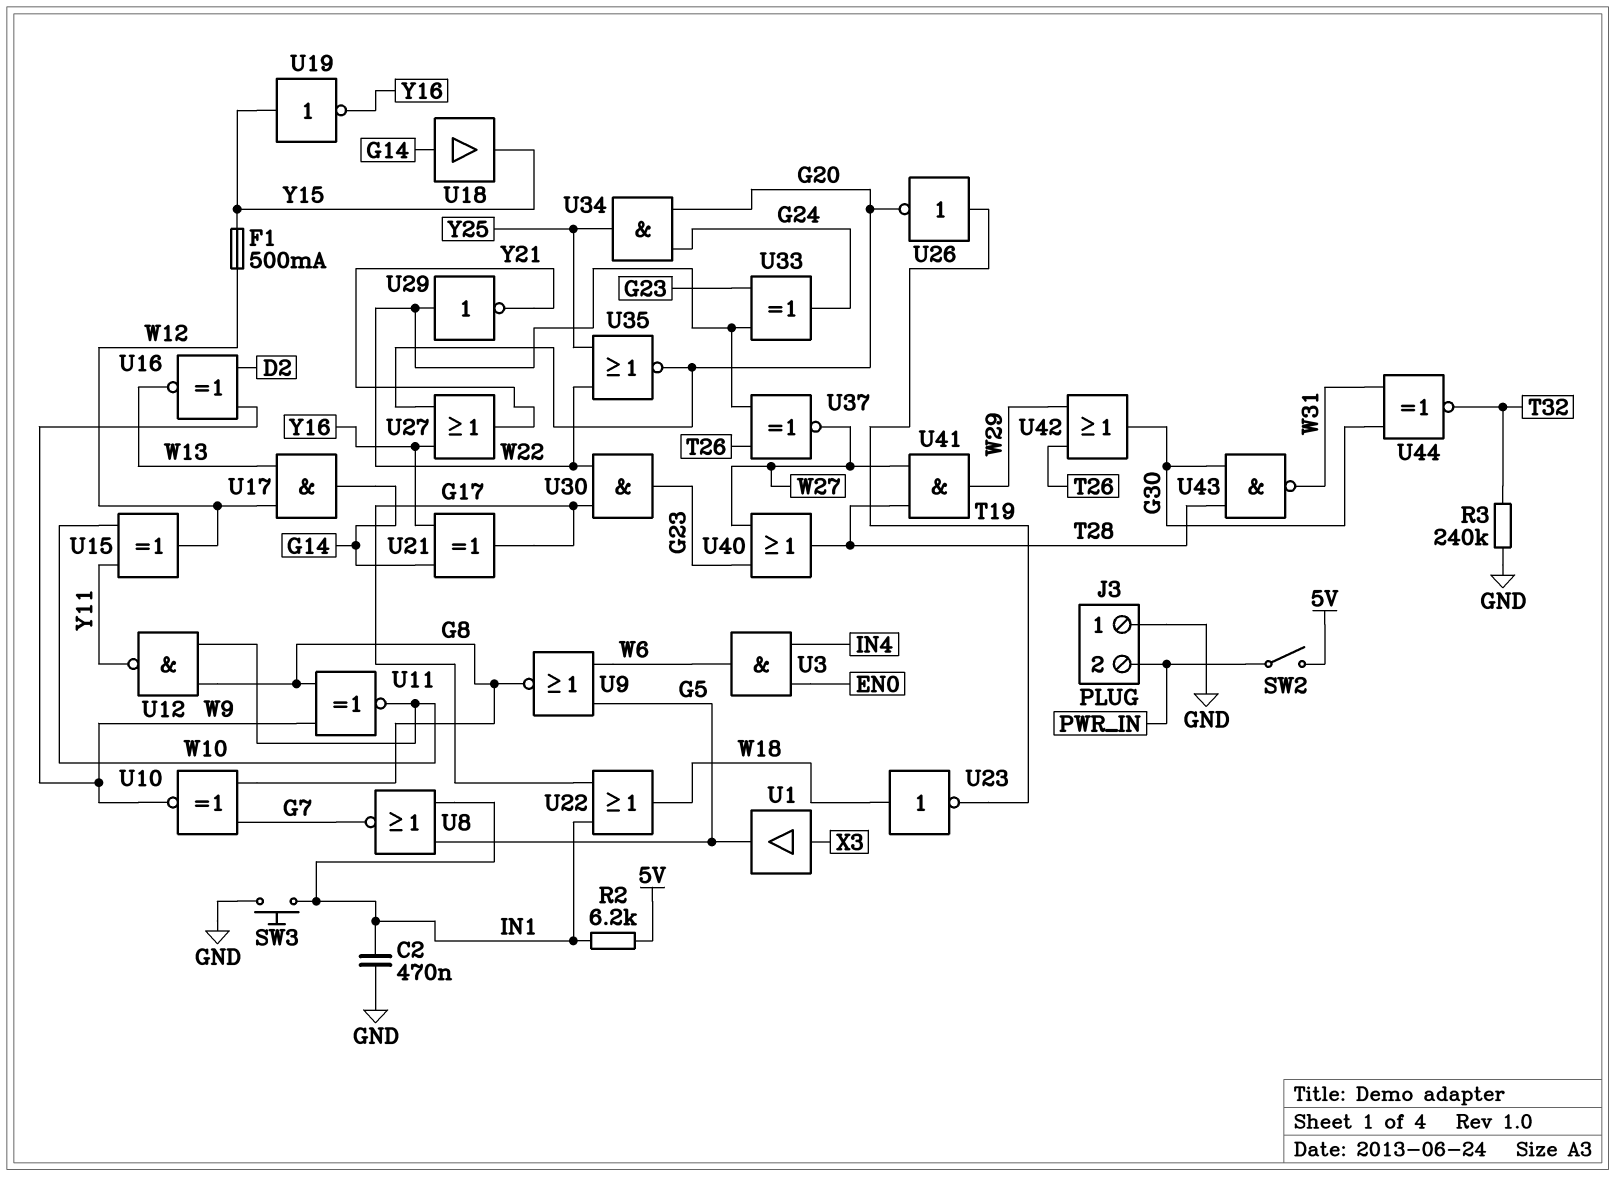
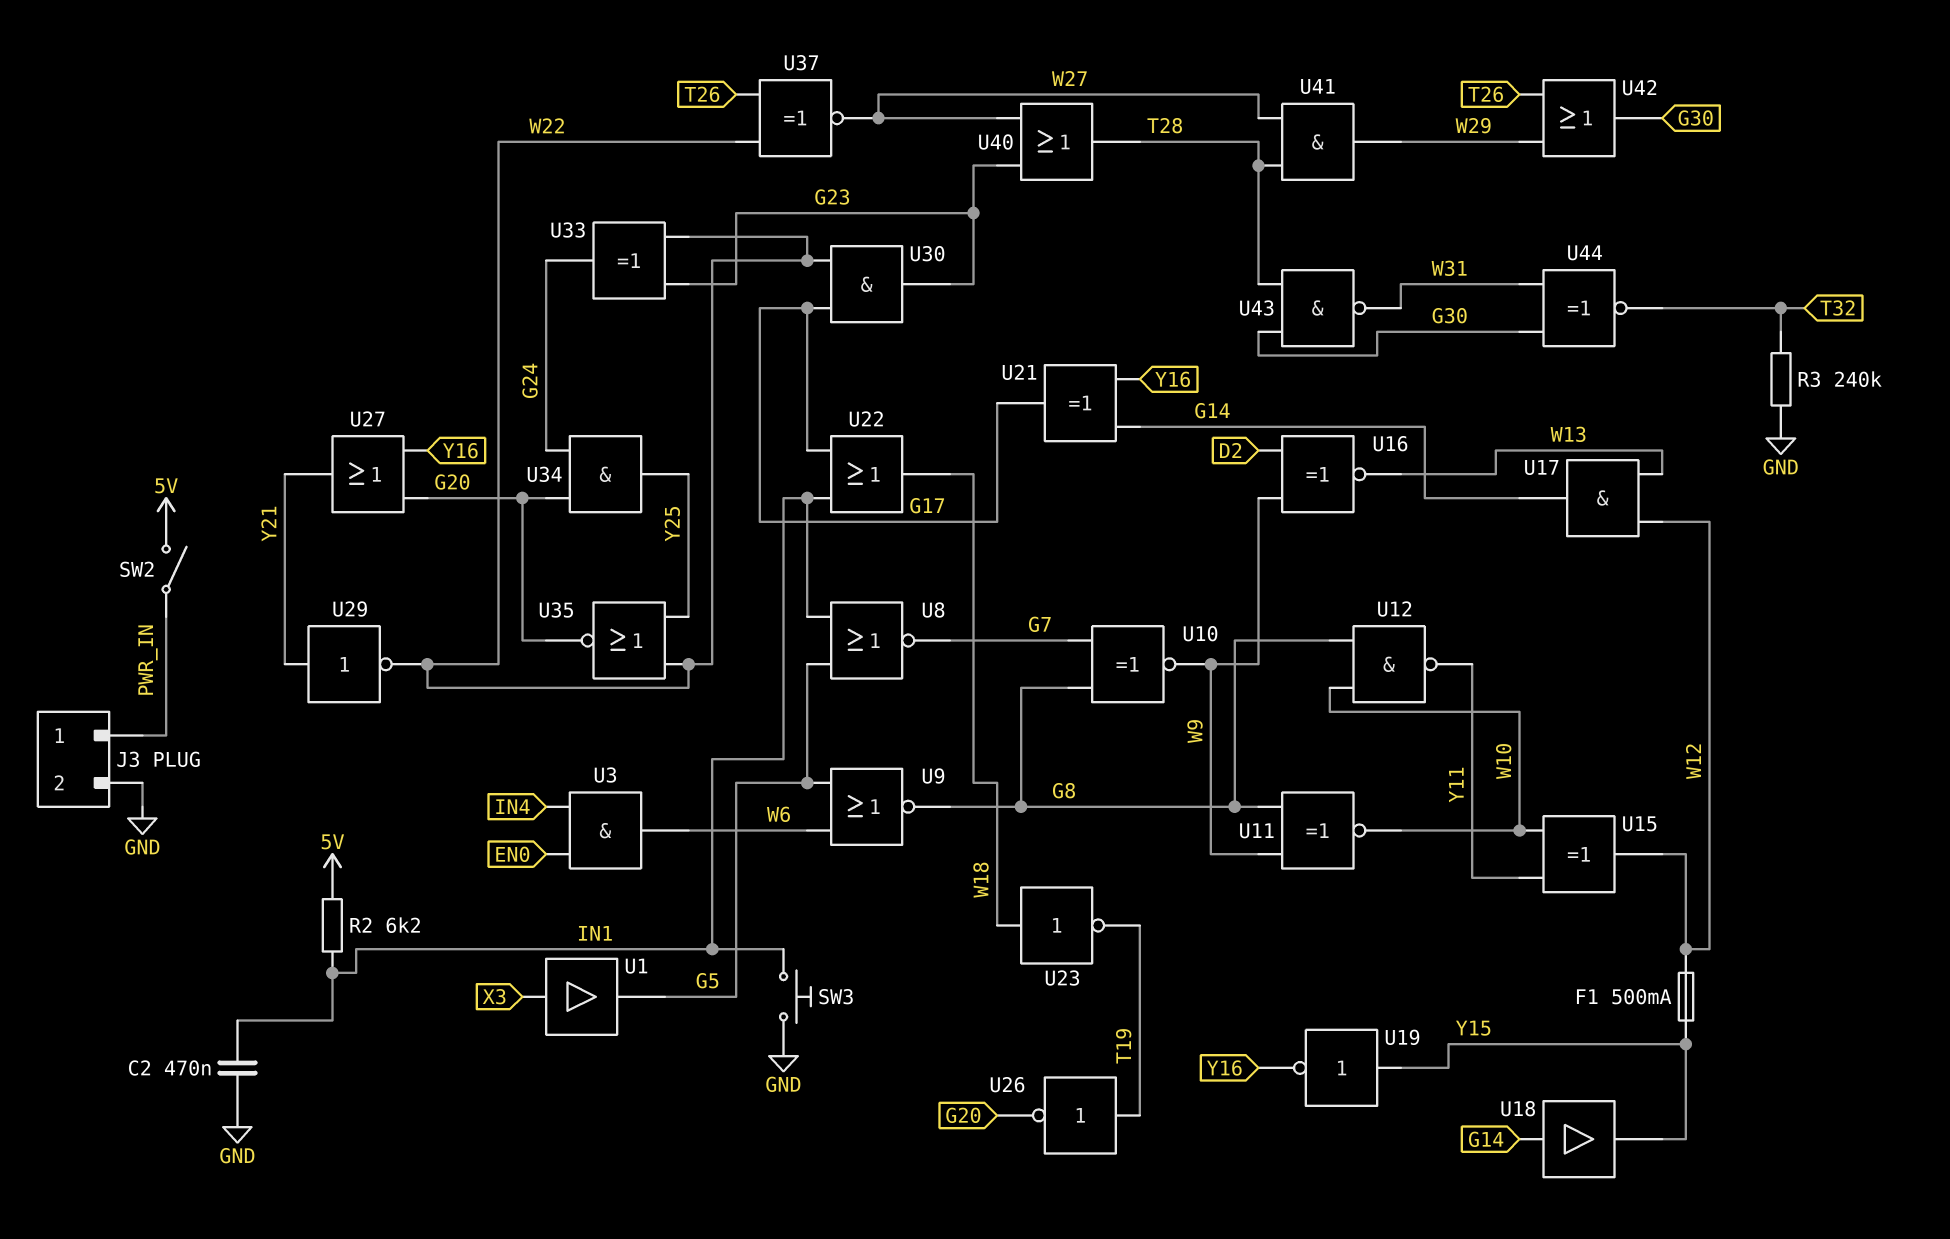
J3 pin 1: GND -> PWR_IN
J3 pin 2: PWR_IN -> GND
U29: NOT (in W22, out Y21) -> NOT (in Y21, out W22)

